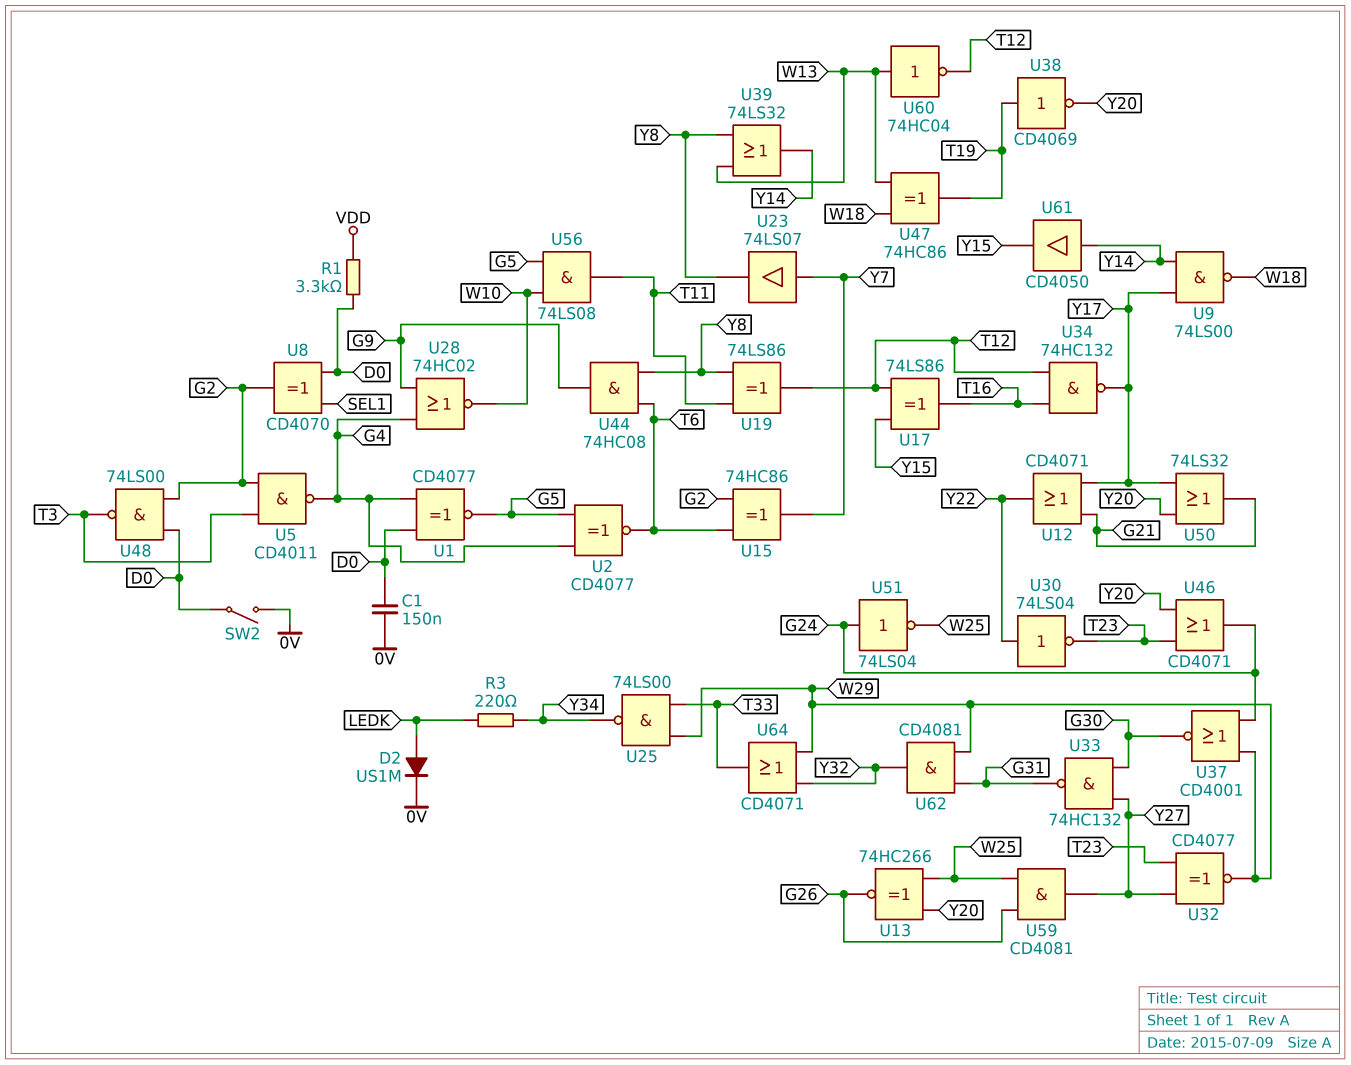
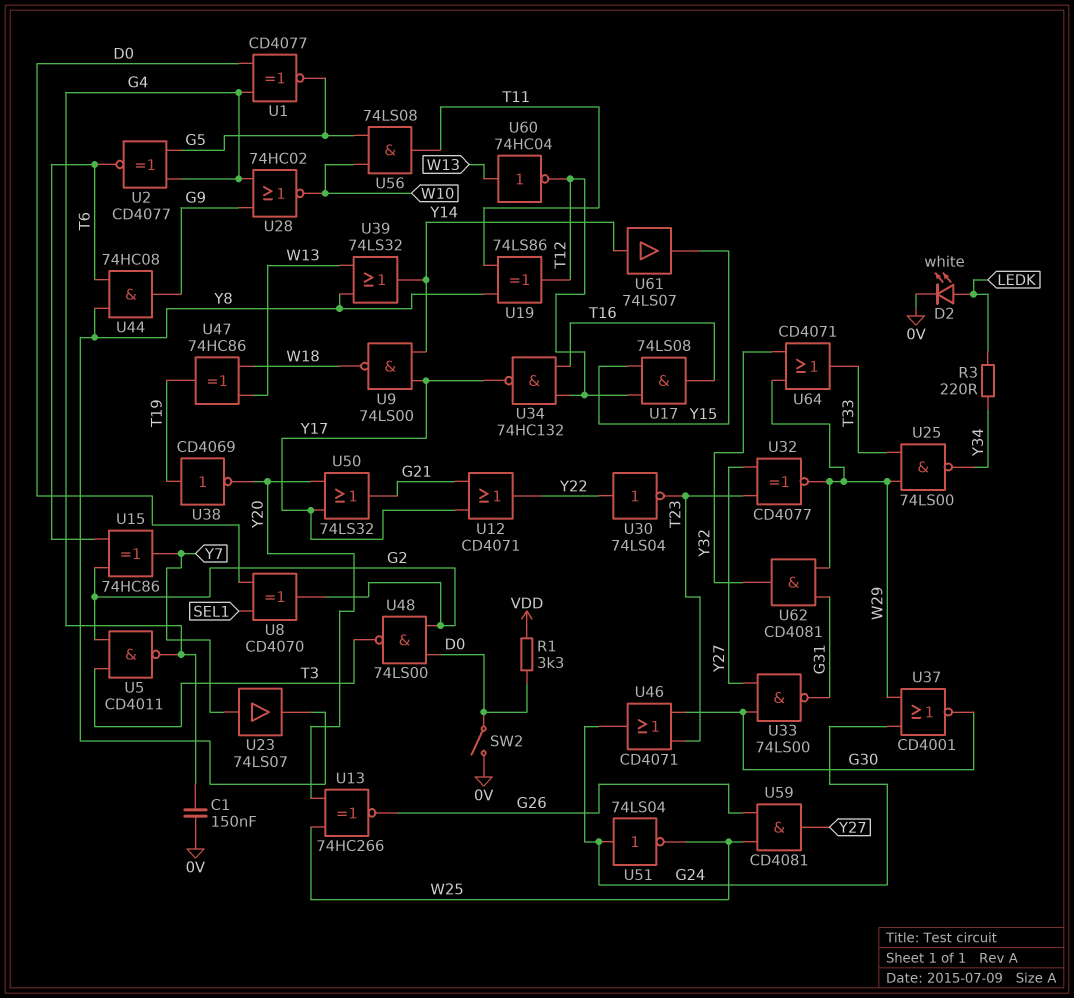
C1: 150nF (0V, D0) -> 150nF (0V, G4)
D2: diode US1M (A LEDK, K 0V) -> LED white (A LEDK, K 0V)
U17: XOR 74LS86 (in T12, in Y15, out T16) -> AND 74LS08 (in T12, in Y15, out T16)
U33: NAND 74HC132 (in G30, in Y27, out G31) -> NAND 74LS00 (in G30, in Y27, out G31)
U46: OR CD4071 (in T23, in Y20, out G24) -> OR CD4071 (in G30, in T23, out G24)
U61: buffer CD4050 (in Y14, out Y15) -> buffer 74LS07 (in Y14, out Y15)

